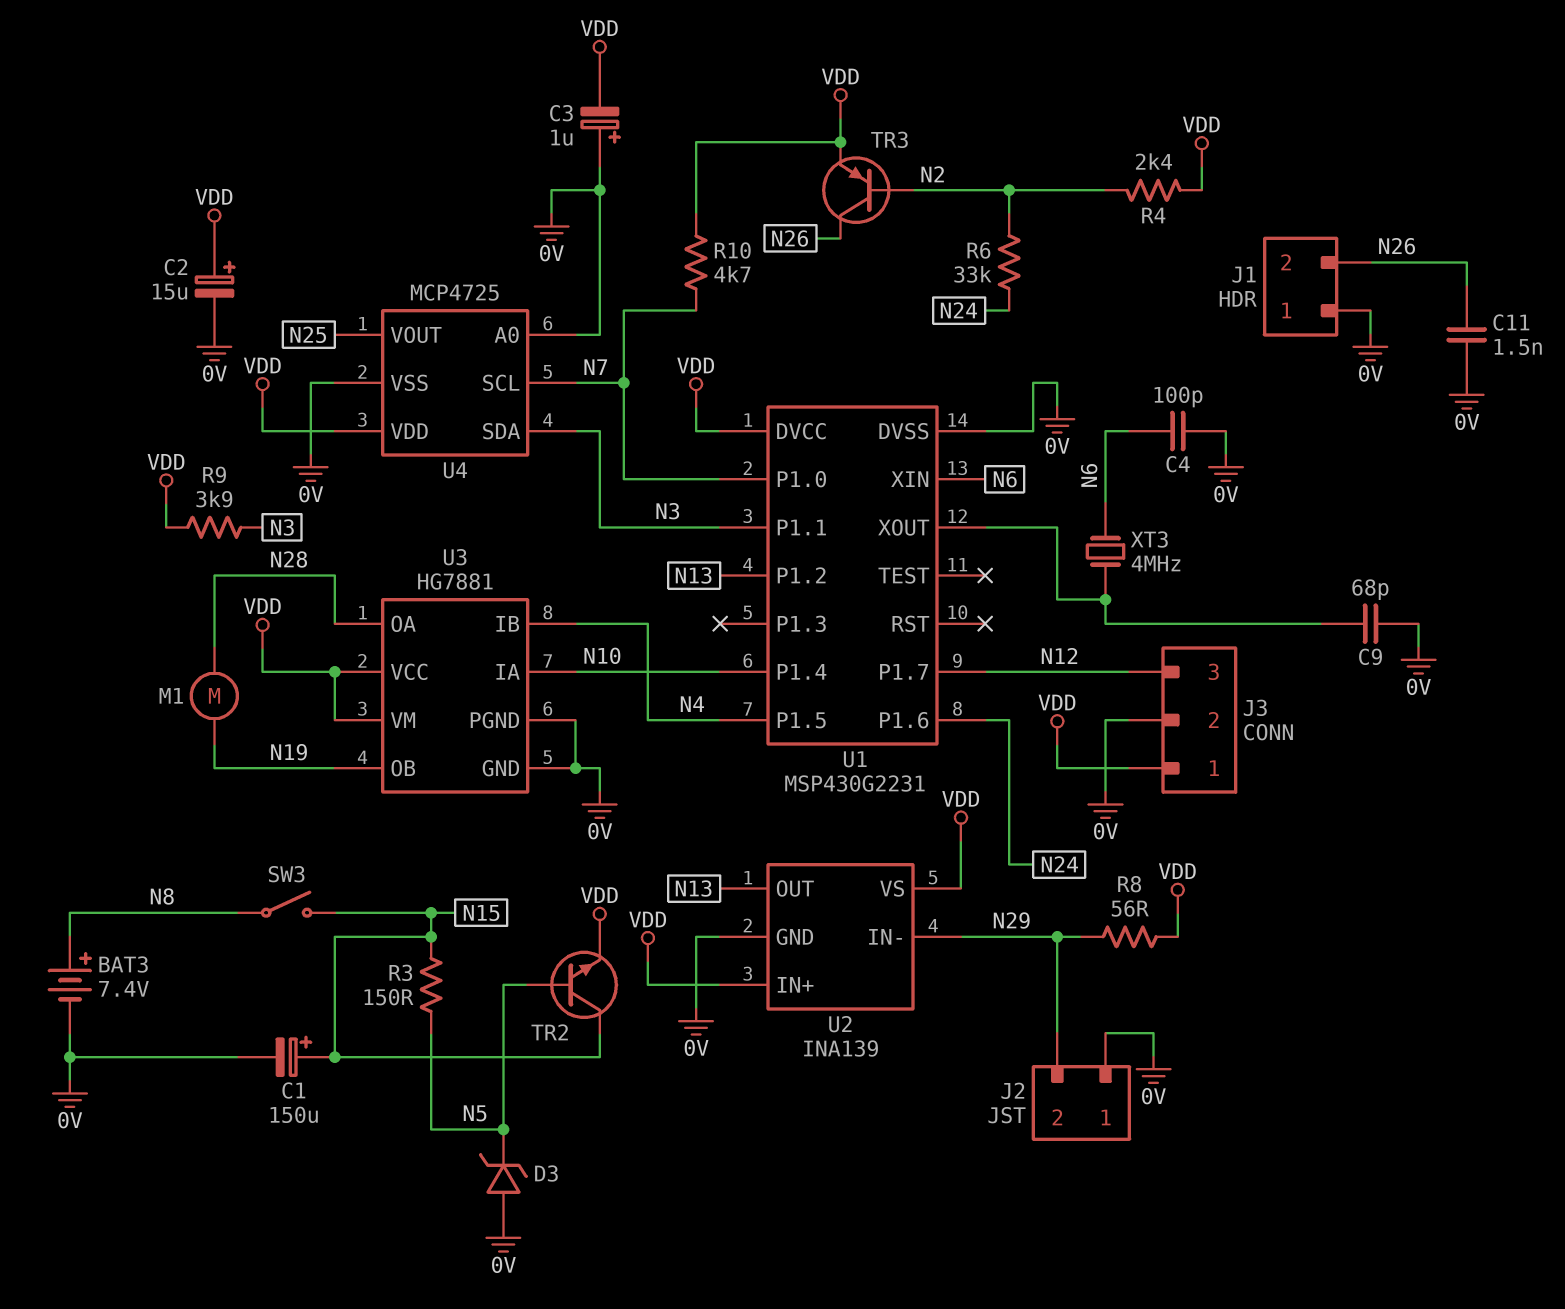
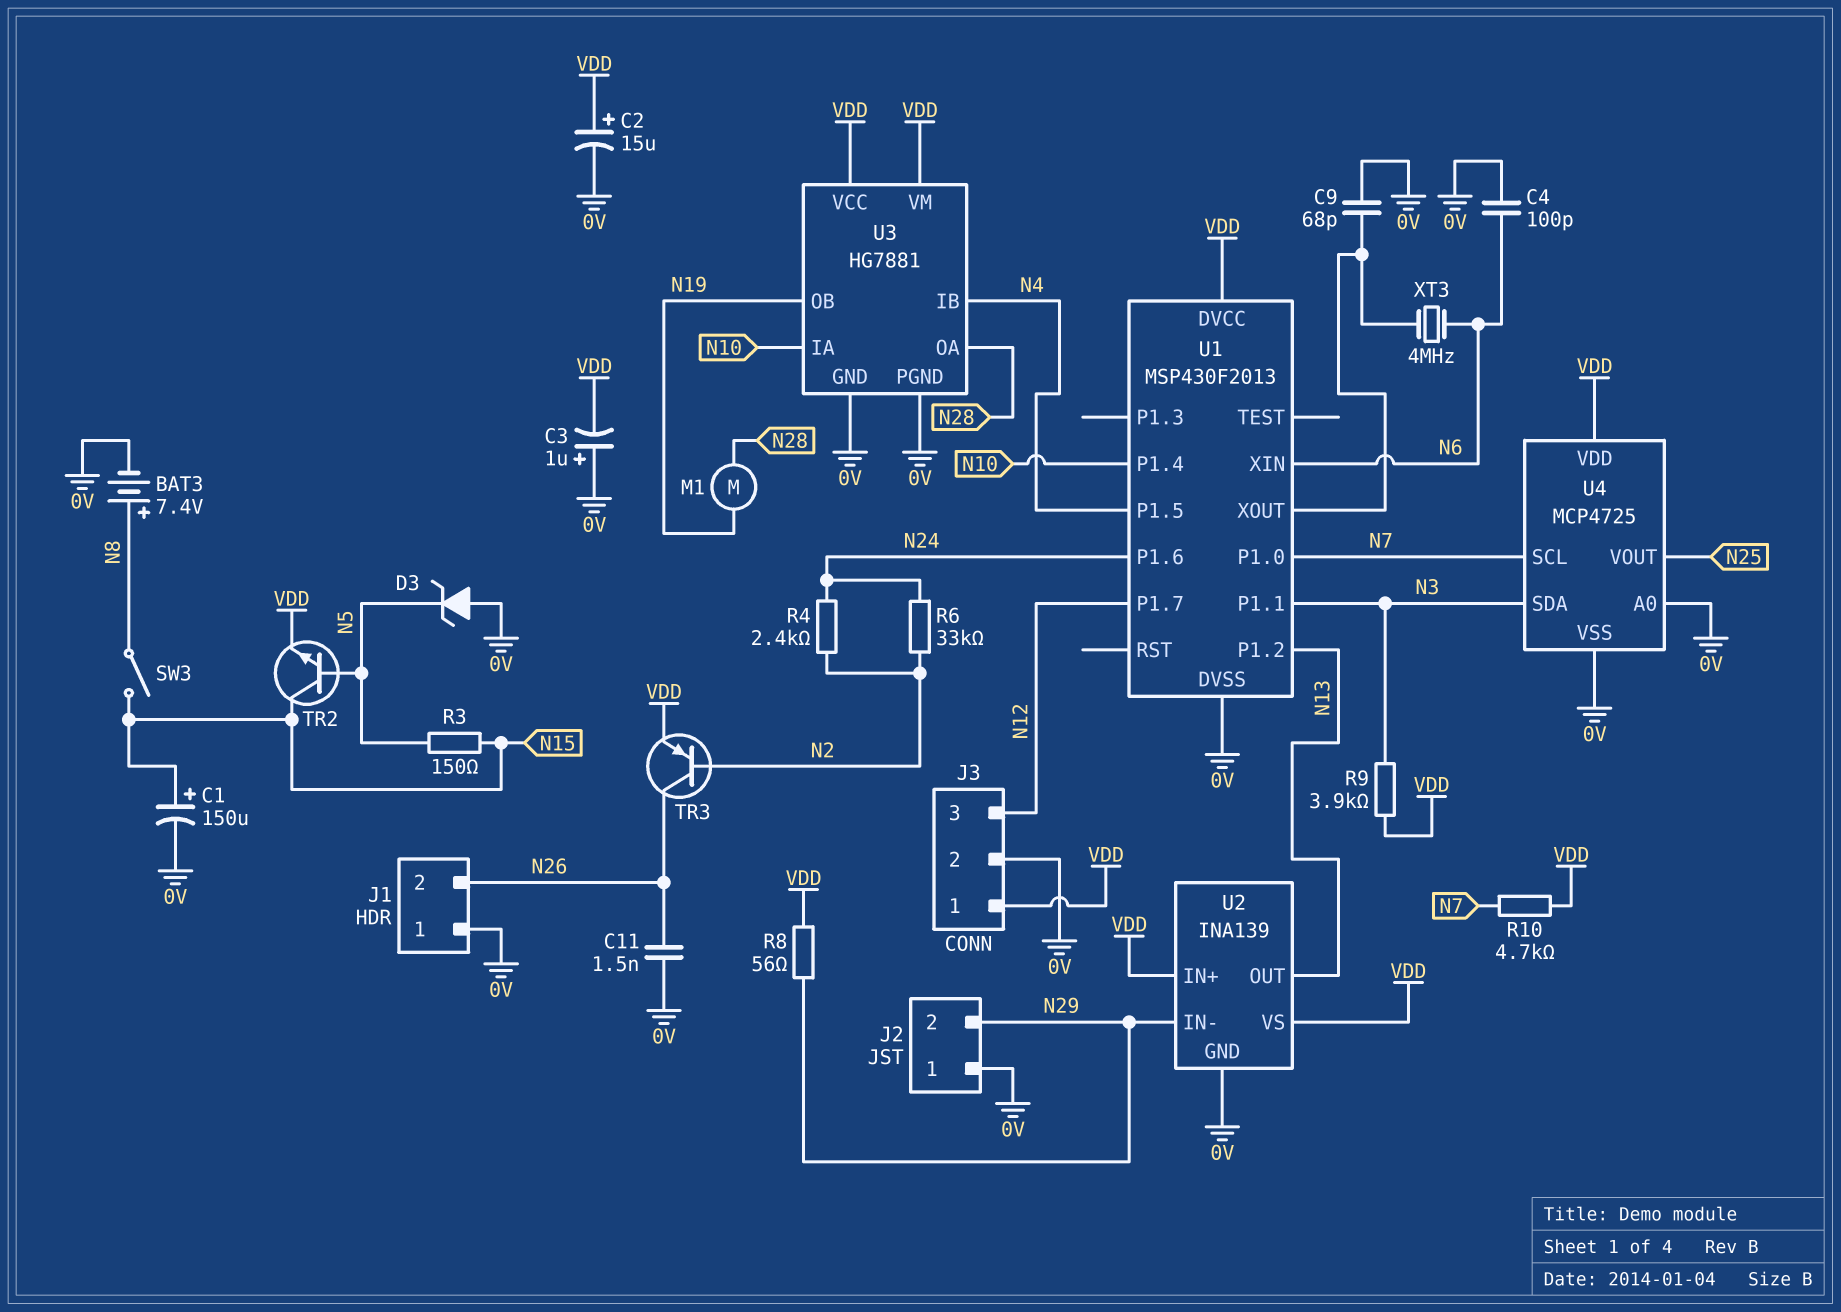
R4: 2.4k (N2, VDD) -> 2.4k (N2, N24)
U1: MSP430G2231 -> MSP430F2013

